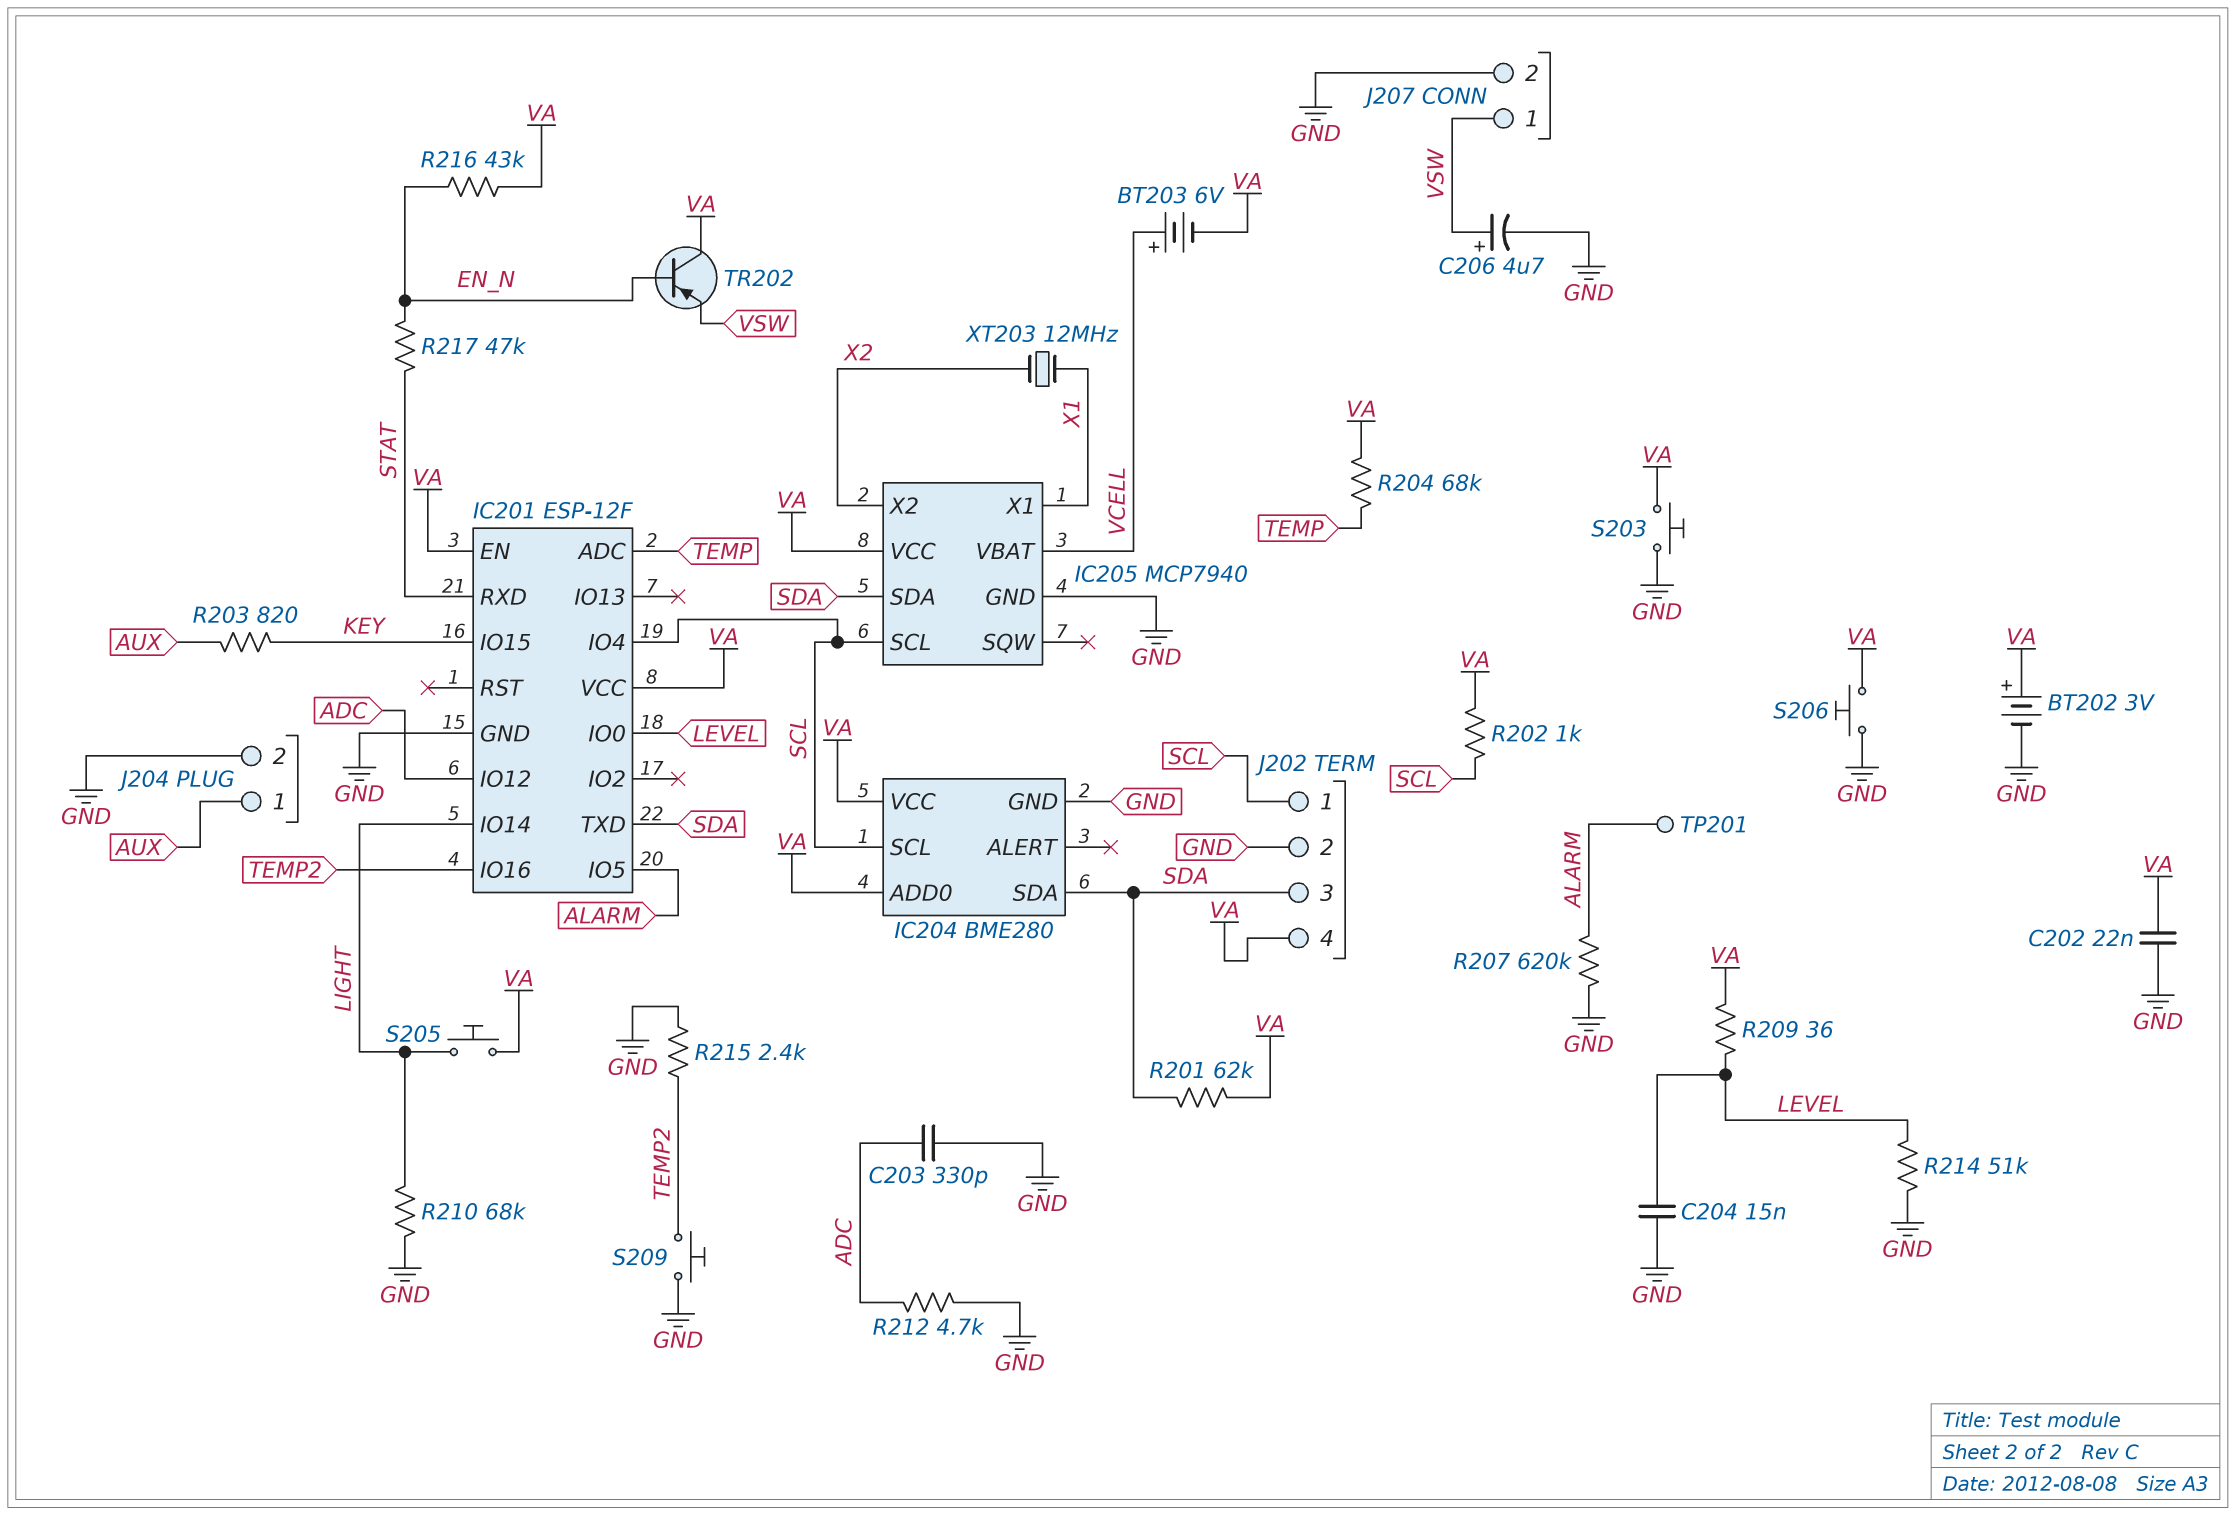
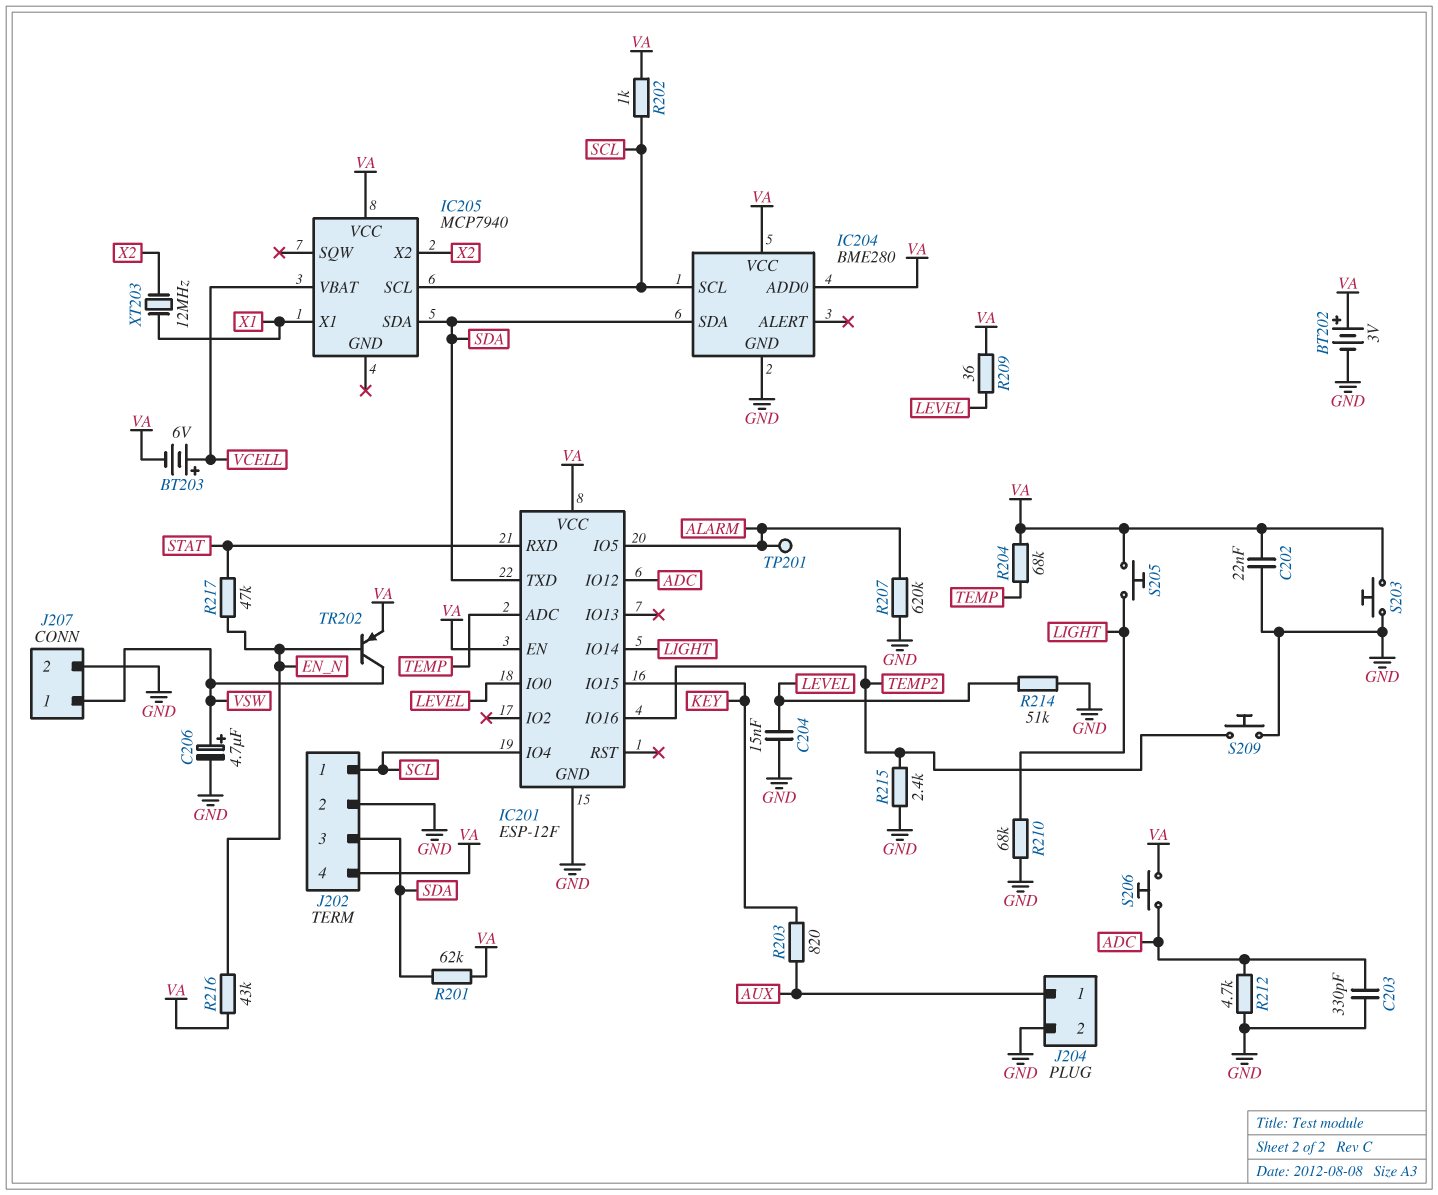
IC205 pin GND: GND -> none
S206: button (GND, VA) -> button (ADC, VA)
TR202: PNP (B EN_N, C VA, E VSW) -> PNP (B EN_N, C VSW, E VA)

